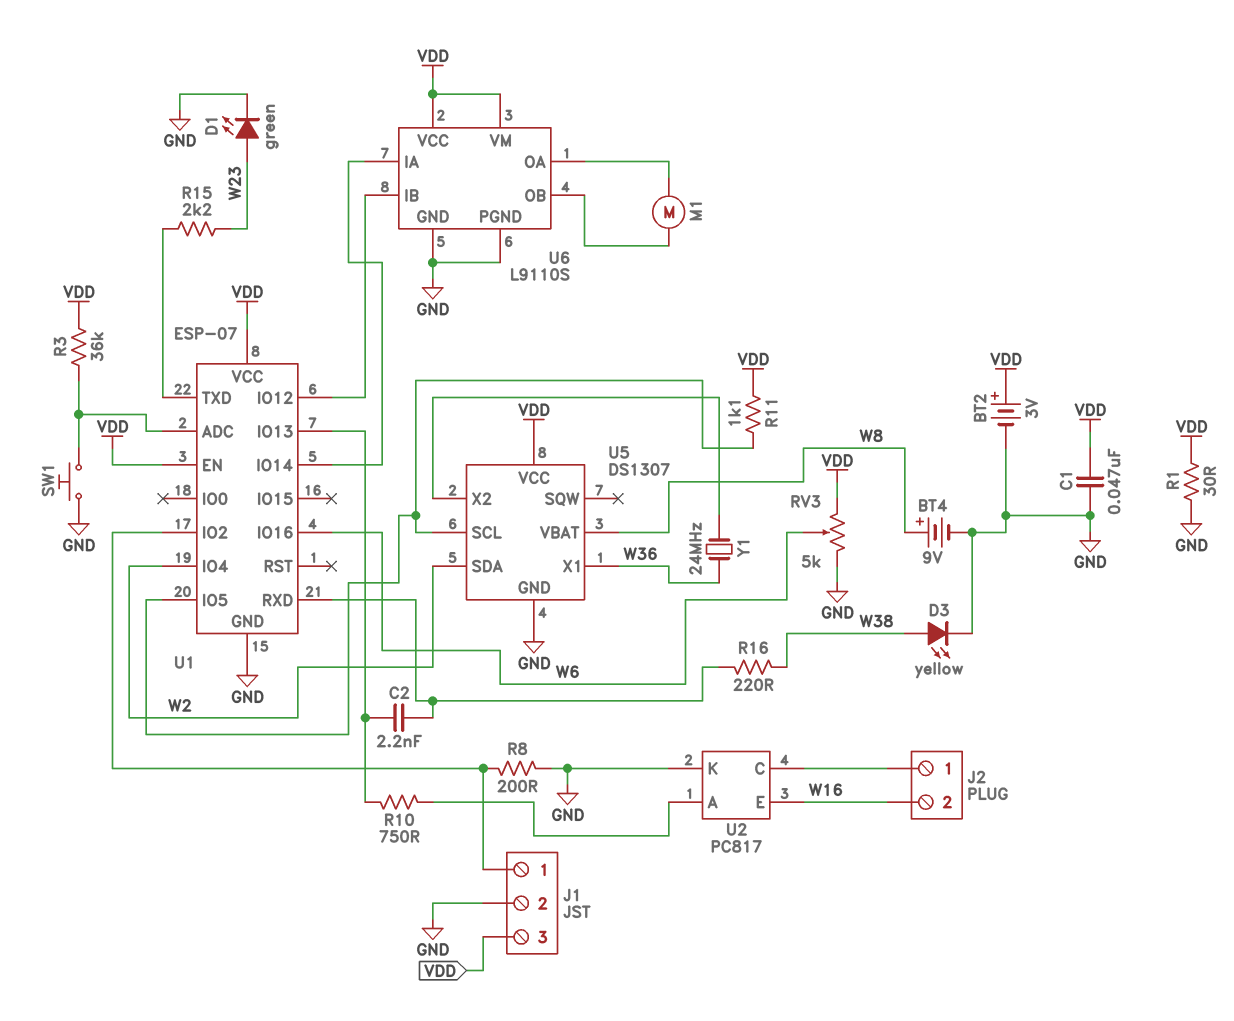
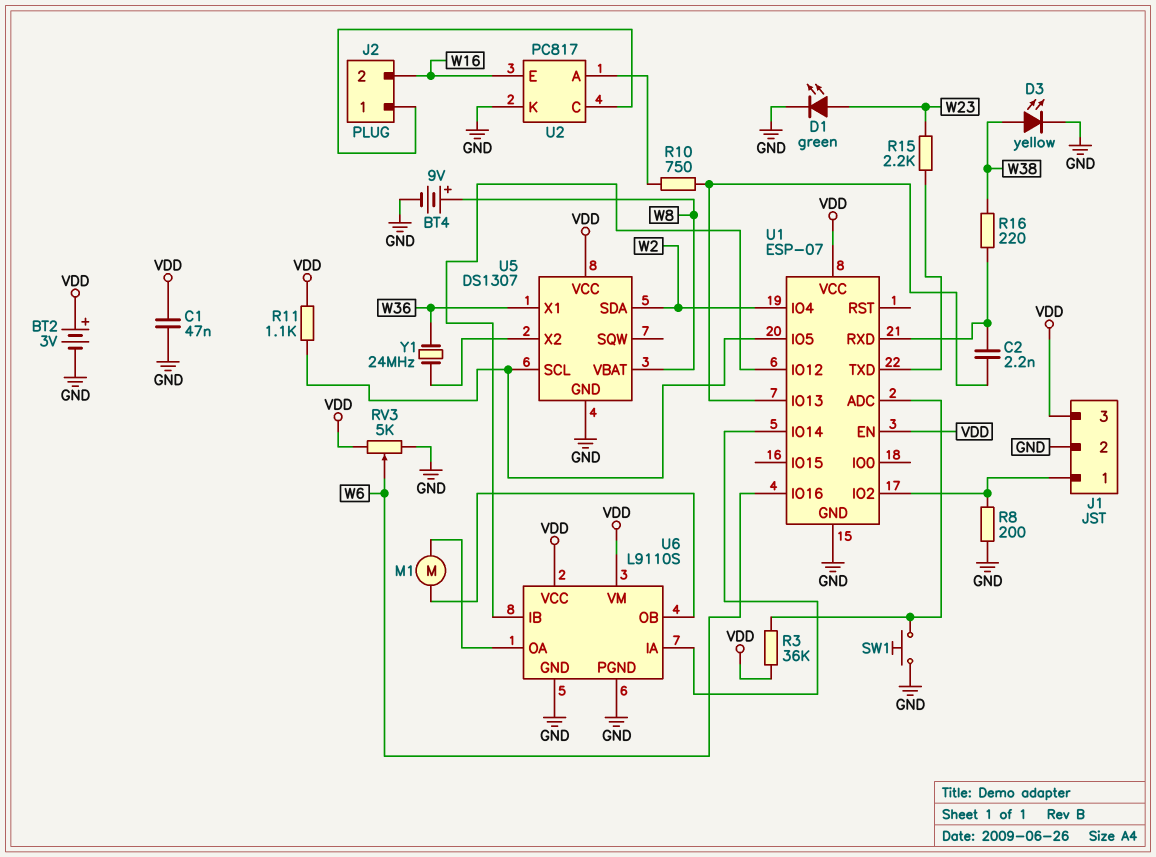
R1: 30 (GND, VDD) -> none

